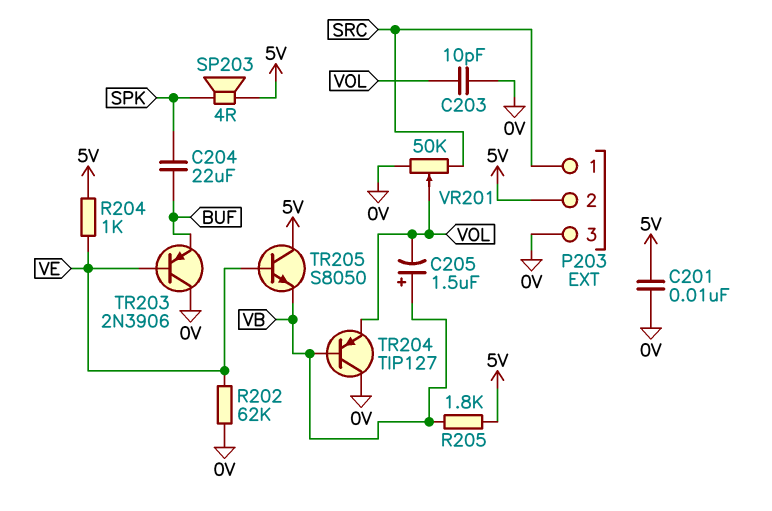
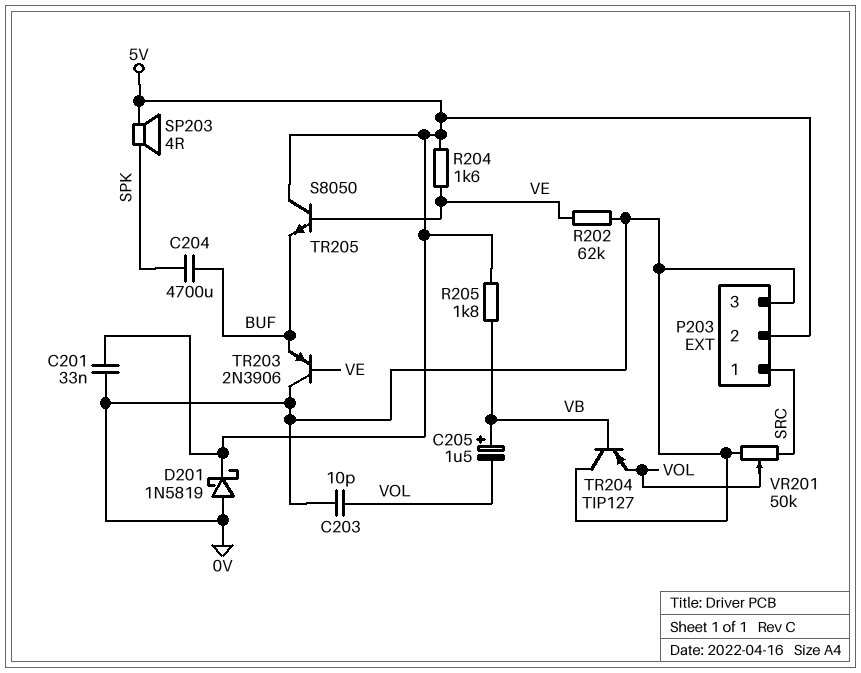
C201: 10nF (0V, 5V) -> 33nF (0V, 5V)
C204: 22uF (BUF, SPK) -> 4700uF (BUF, SPK)
D201: none -> schottky 1N5819 (A 0V, K 5V)
R204: 1k (5V, VE) -> 1.6k (5V, VE)
TR205: NPN S8050 (B VE, C 5V, E VB) -> NPN S8050 (B VE, C 5V, E BUF)

